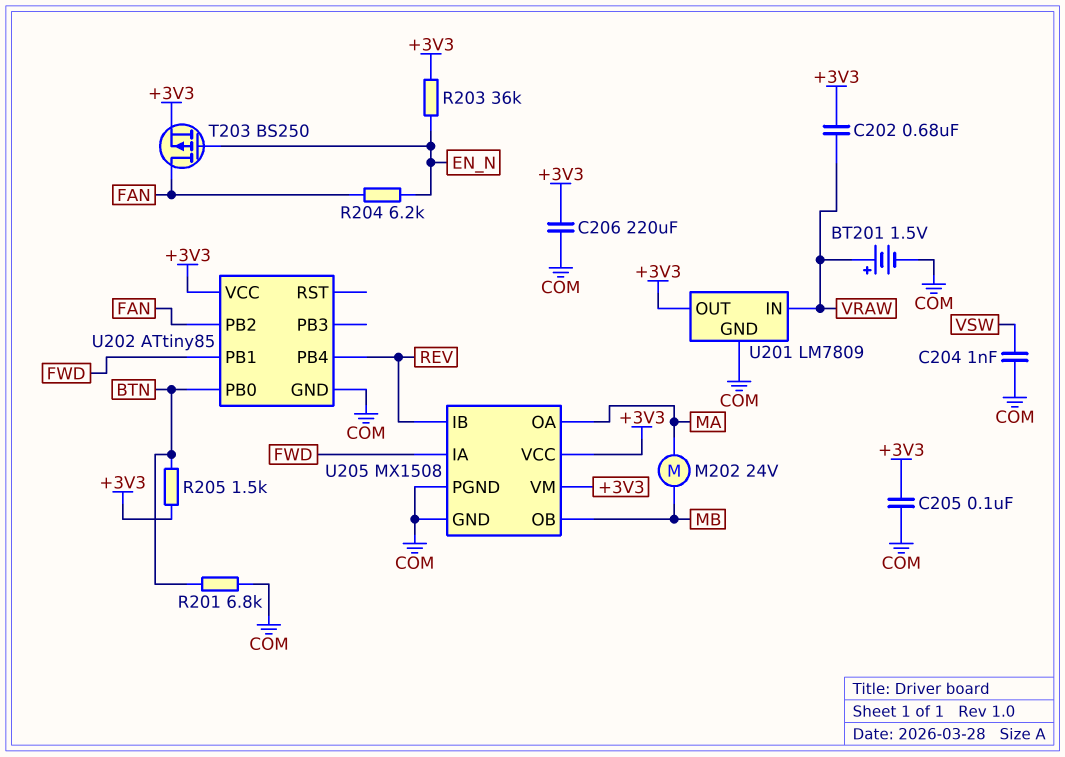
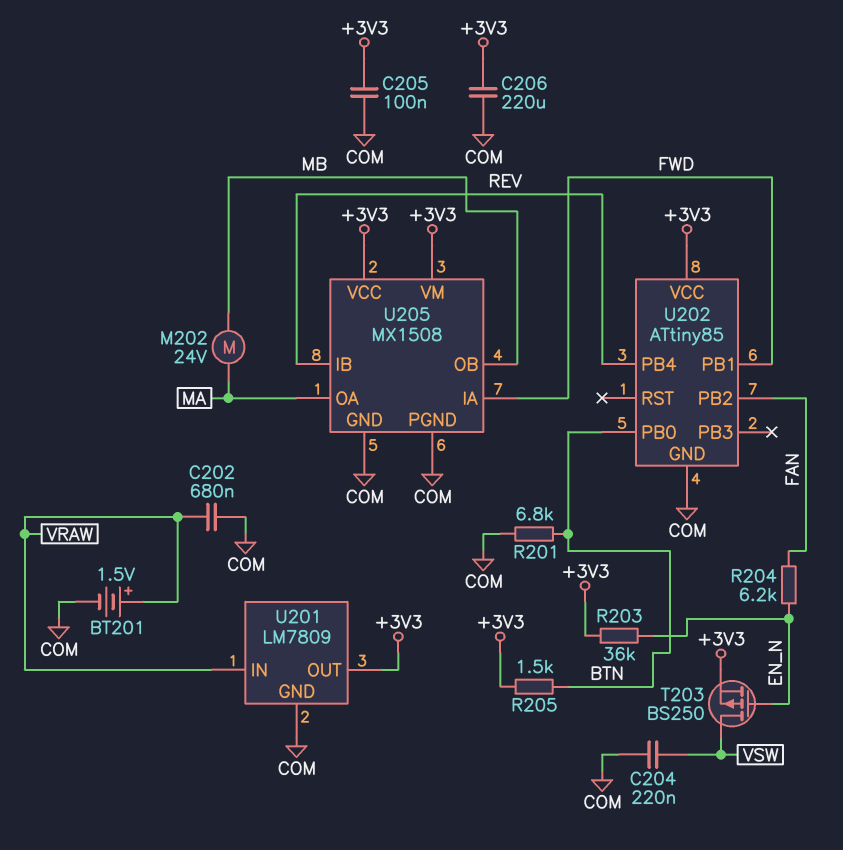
C202: 680nF (+3V3, VRAW) -> 680nF (COM, VRAW)
C204: 1nF (COM, VSW) -> 220nF (COM, VSW)
T203: PMOS BS250 (G EN_N, D FAN, S +3V3) -> PMOS BS250 (G EN_N, D VSW, S +3V3)

